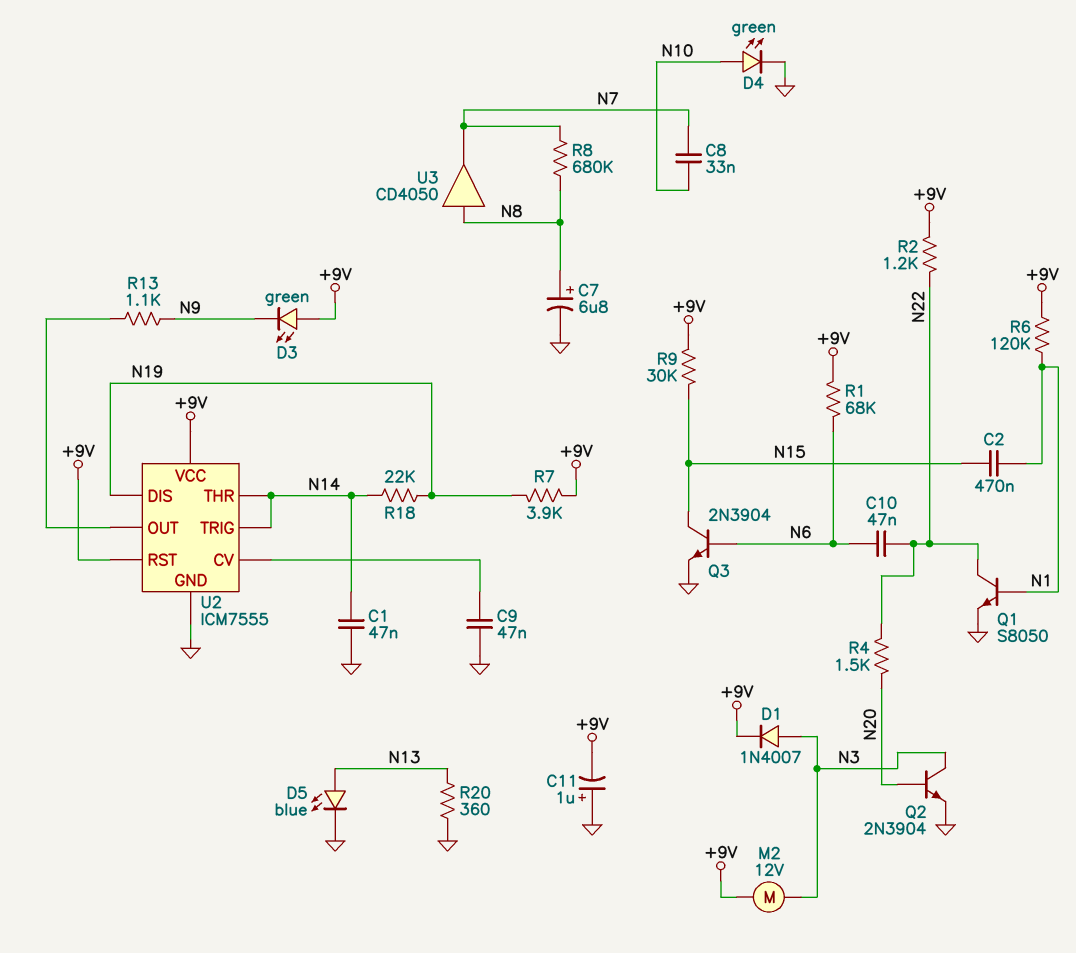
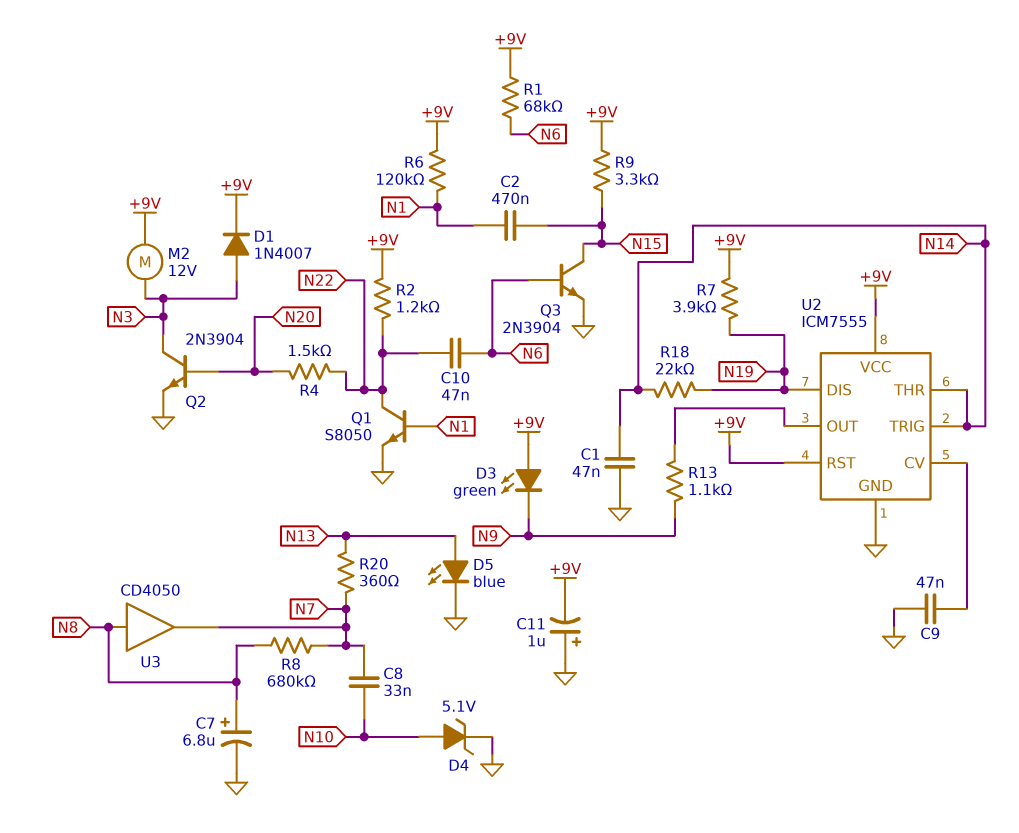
D4: LED green (A N10, K GND) -> zener 5.1V (A N10, K GND)
R9: 30k (+9V, N15) -> 3.3k (+9V, N15)
R20: 360 (GND, N13) -> 360 (N7, N13)

